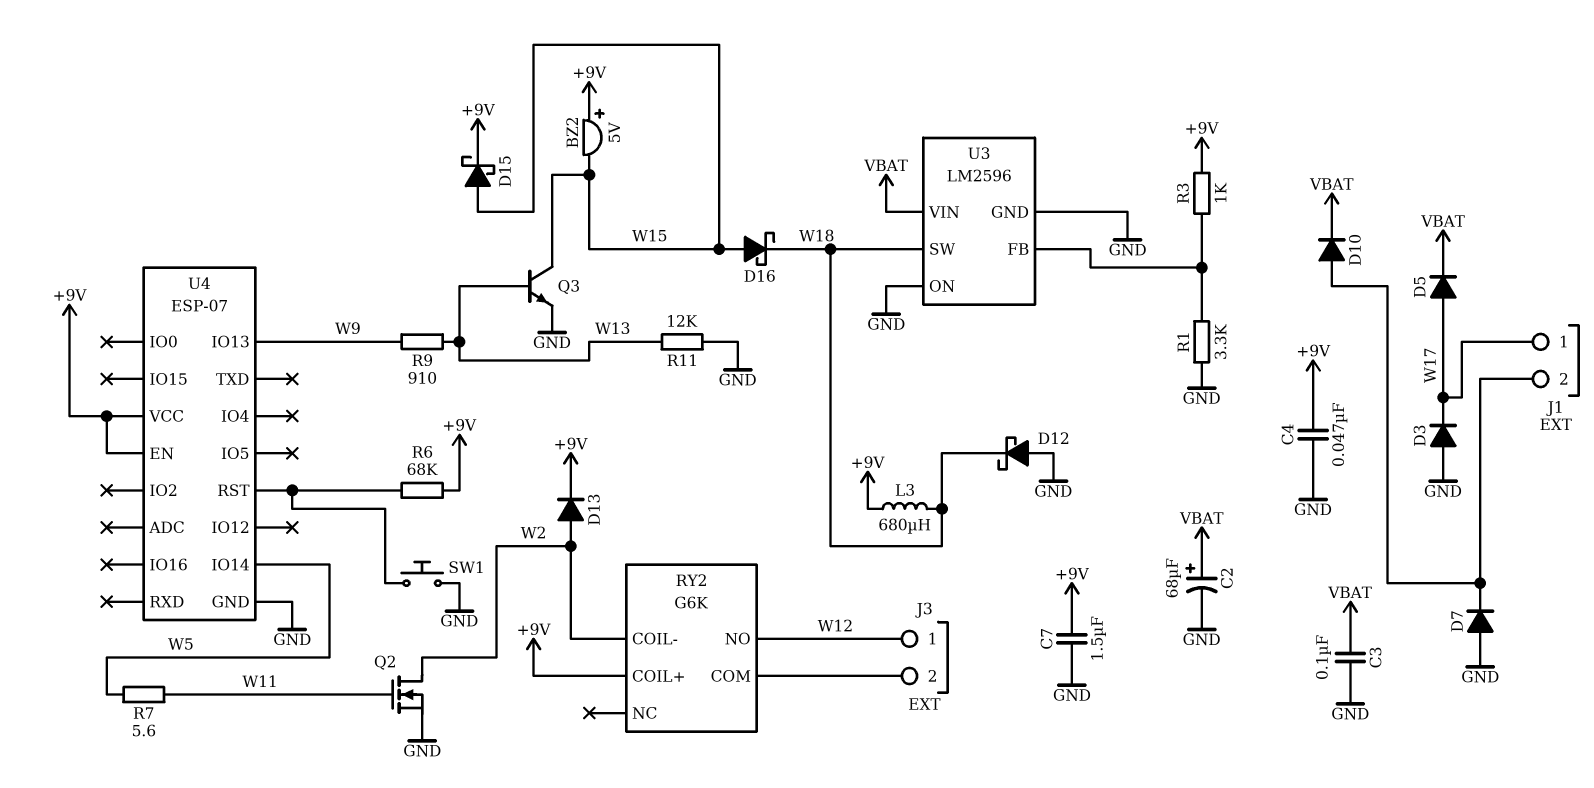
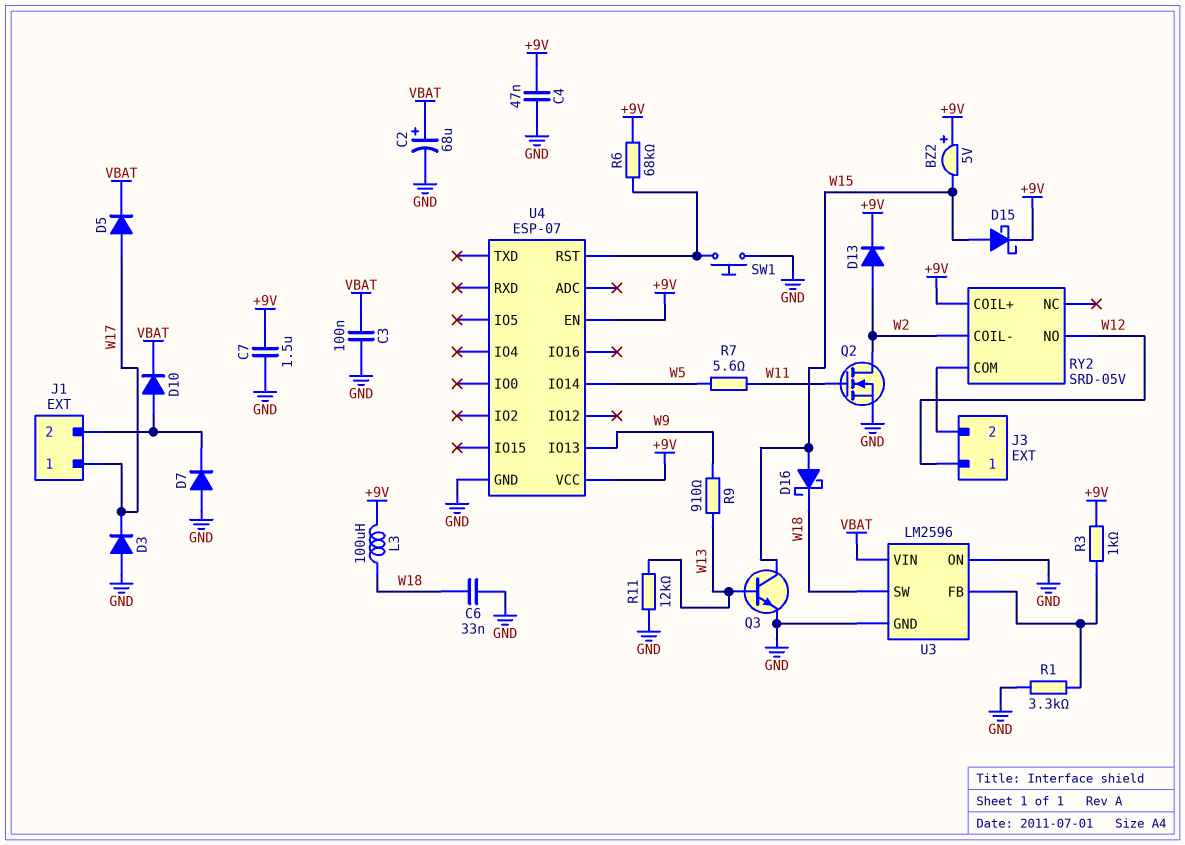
C6: none -> 33nF (GND, W18)
D12: schottky (A GND, K W18) -> none
L3: 680uH (+9V, W18) -> 100uH (+9V, W18)
RY2: G6K -> SRD-05V

